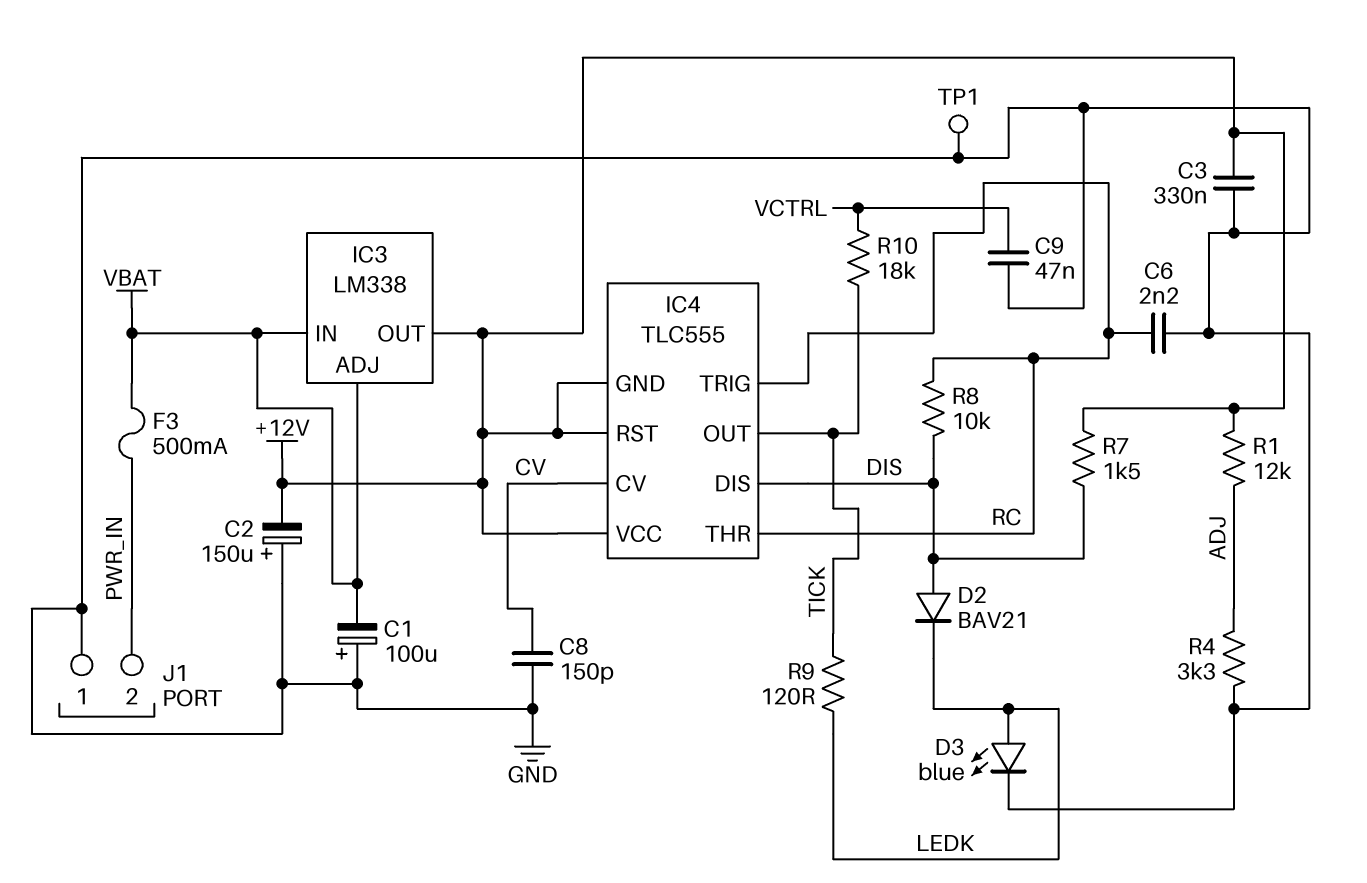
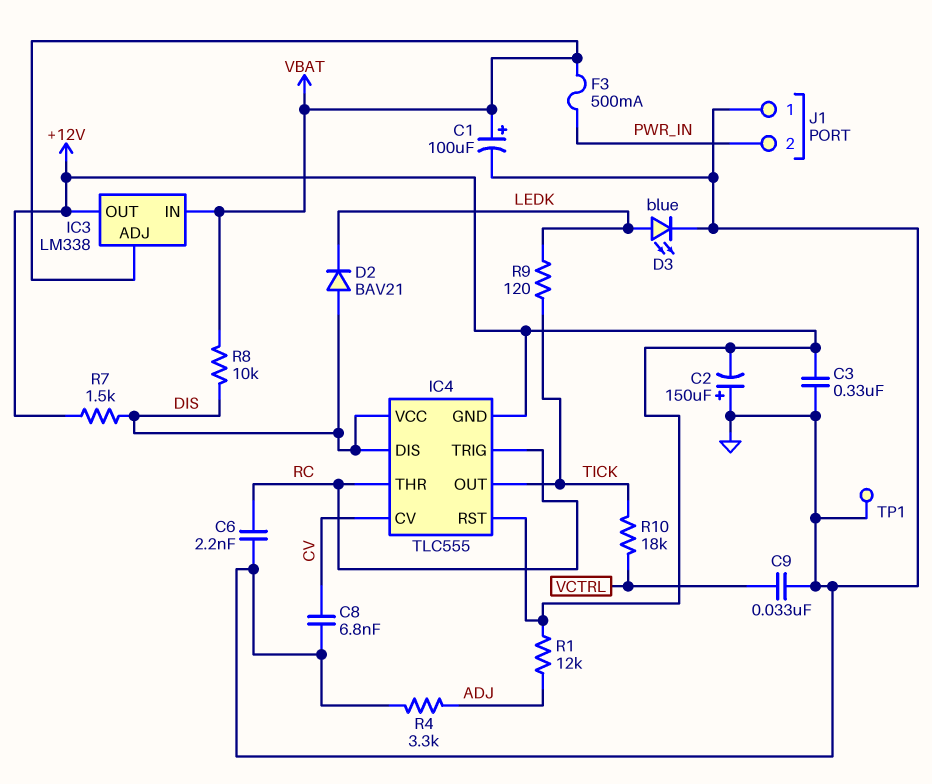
C1: 100uF (plus GND, minus VBAT) -> 100uF (plus VBAT, minus GND)
C8: 150pF (CV, GND) -> 6.8nF (CV, GND)
C9: 47nF (GND, VCTRL) -> 33nF (GND, VCTRL)
IC4 pin VCC: +12V -> DIS
R8: 10k (DIS, RC) -> 10k (DIS, VBAT)

